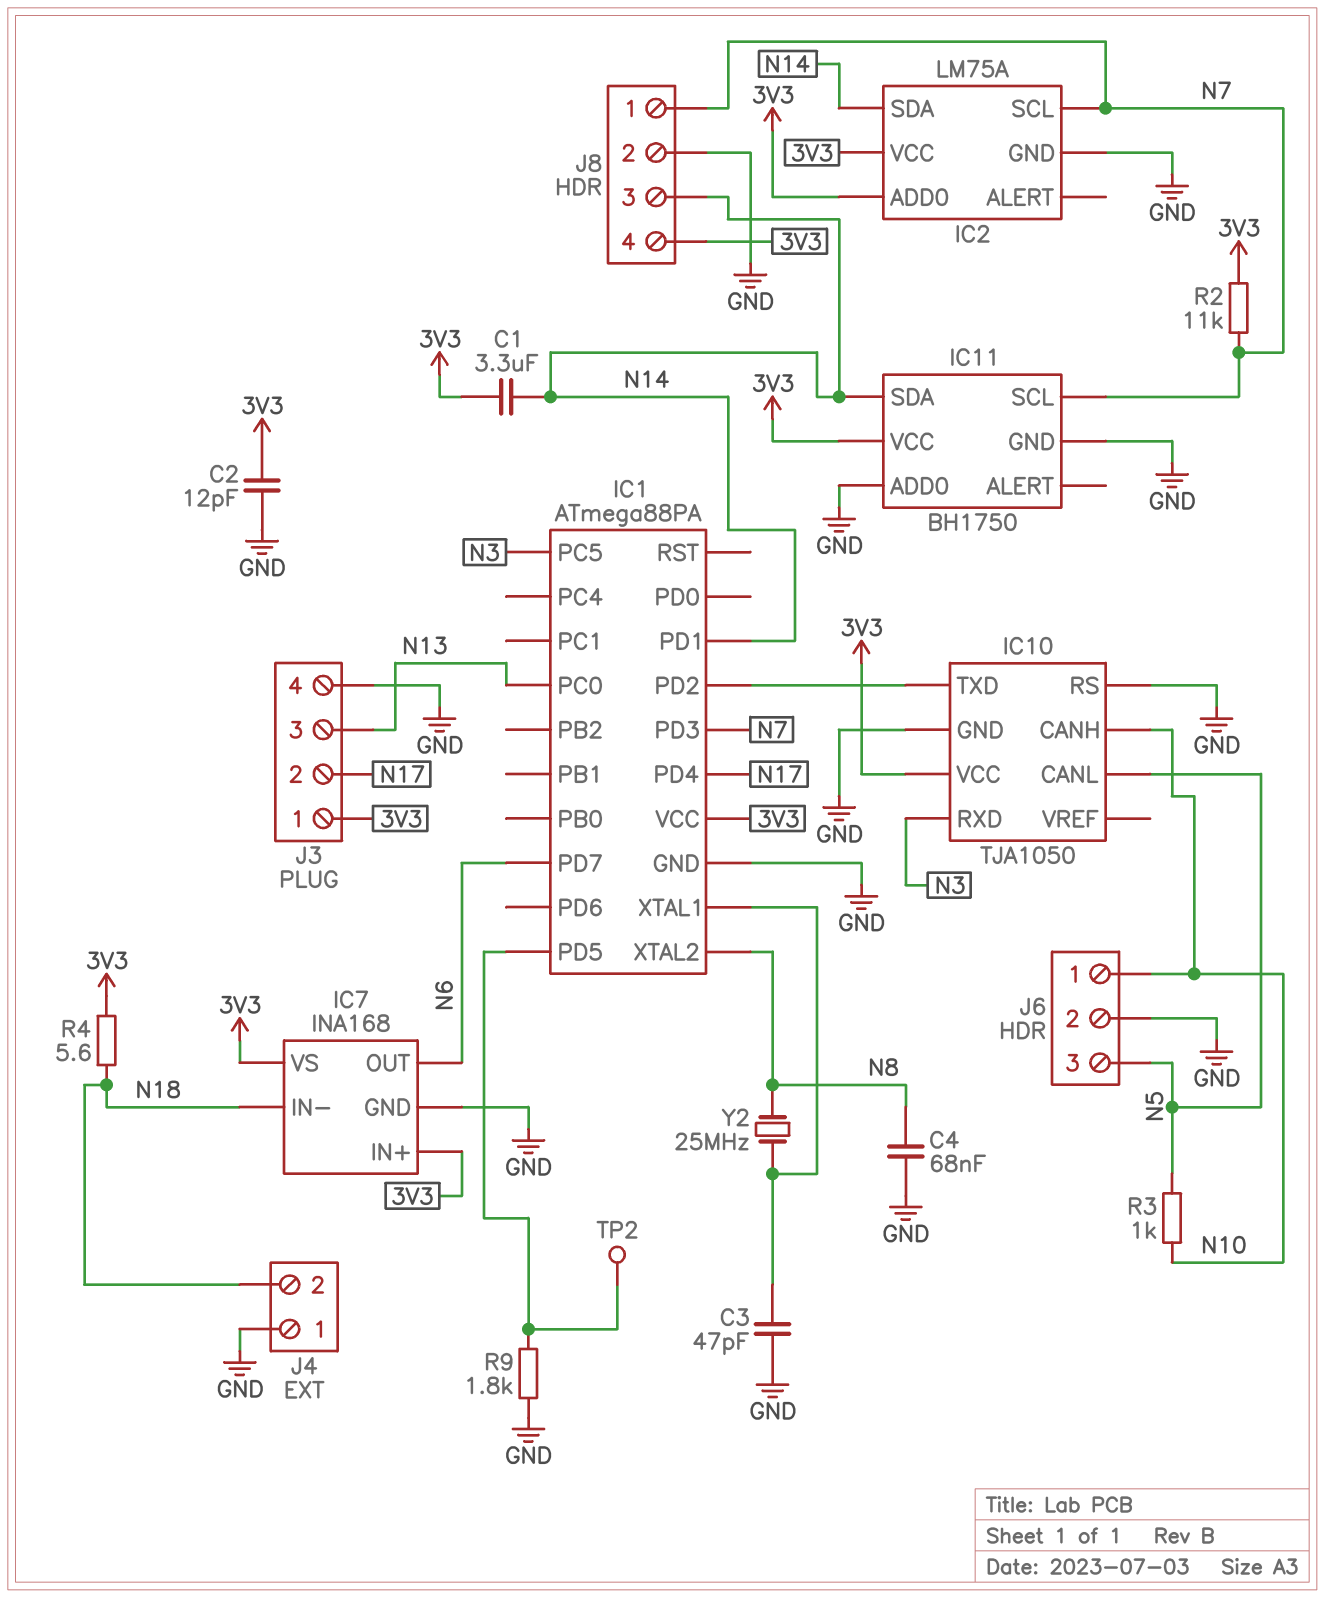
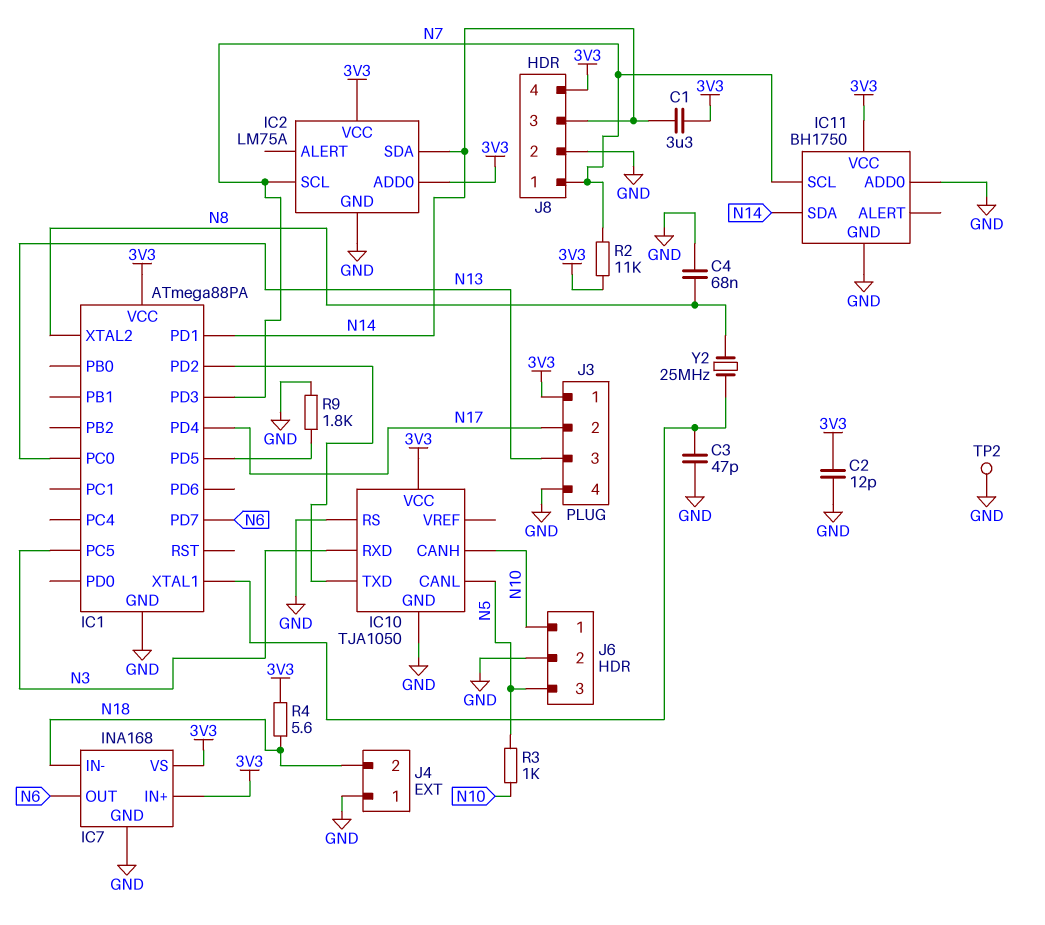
TP2: test point (IC1/PD5) -> test point (GND)

